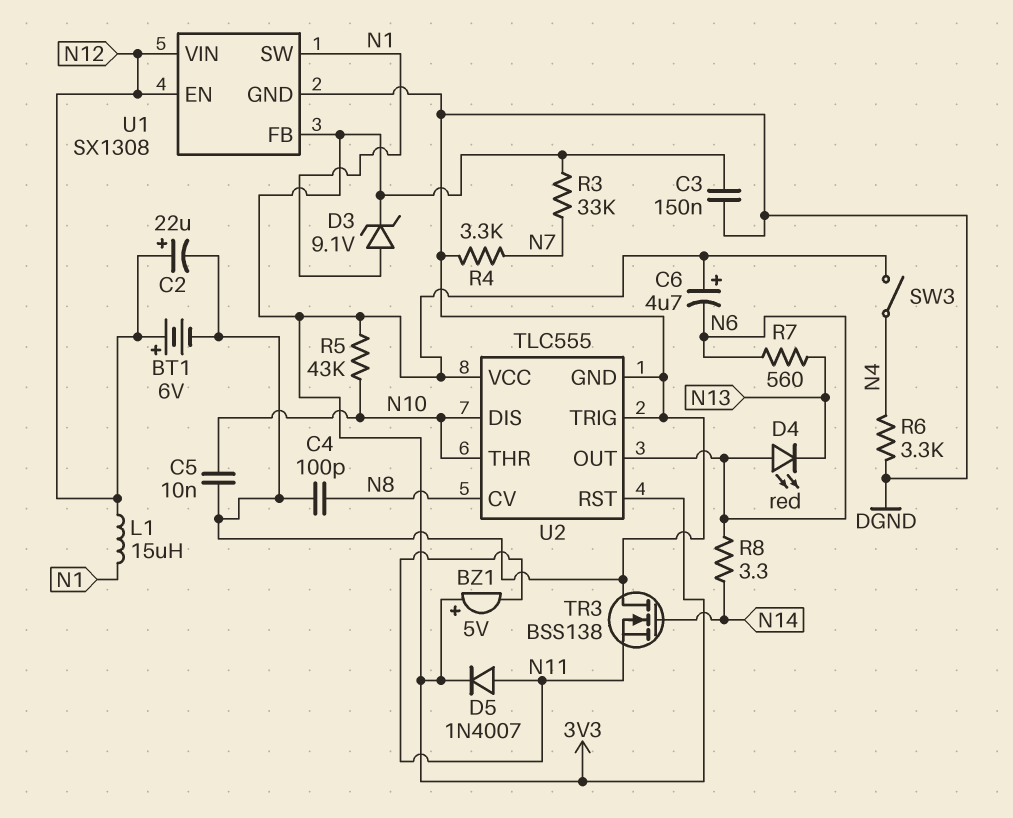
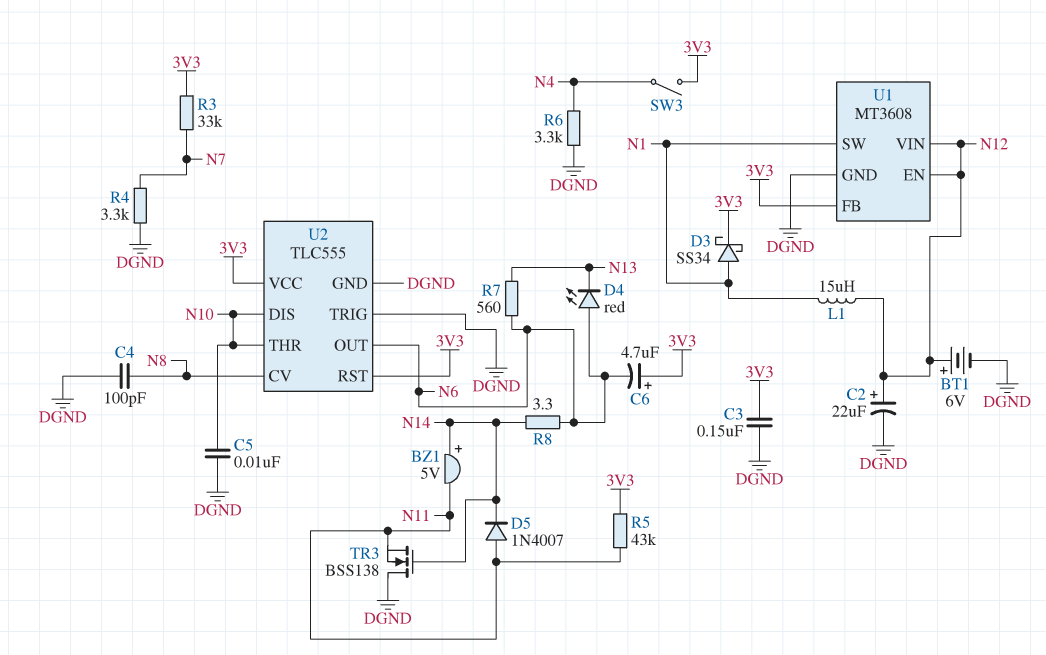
BZ1: buzzer 5V (plus 3V3, minus N11) -> buzzer 5V (plus N14, minus N11)
D3: zener 9.1V (A N1, K 3V3) -> schottky SS34 (A N1, K 3V3)
D5: diode 1N4007 (A N11, K 3V3) -> diode 1N4007 (A N11, K N14)
R5: 43k (3V3, N10) -> 43k (3V3, N11)
U1: SX1308 -> MT3608

